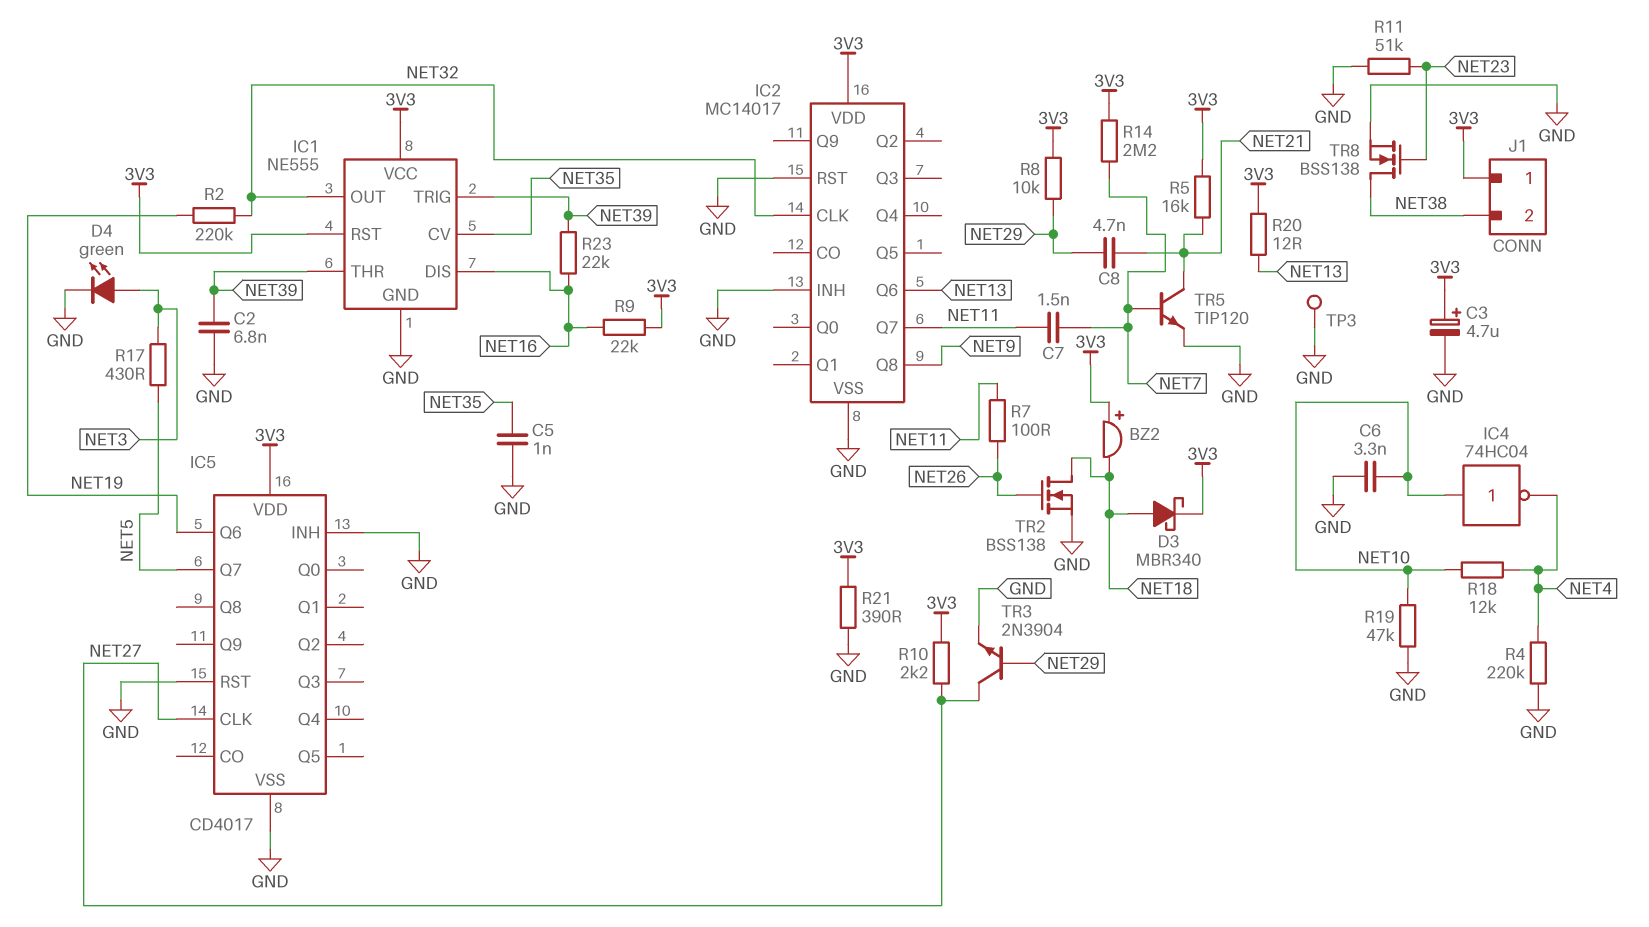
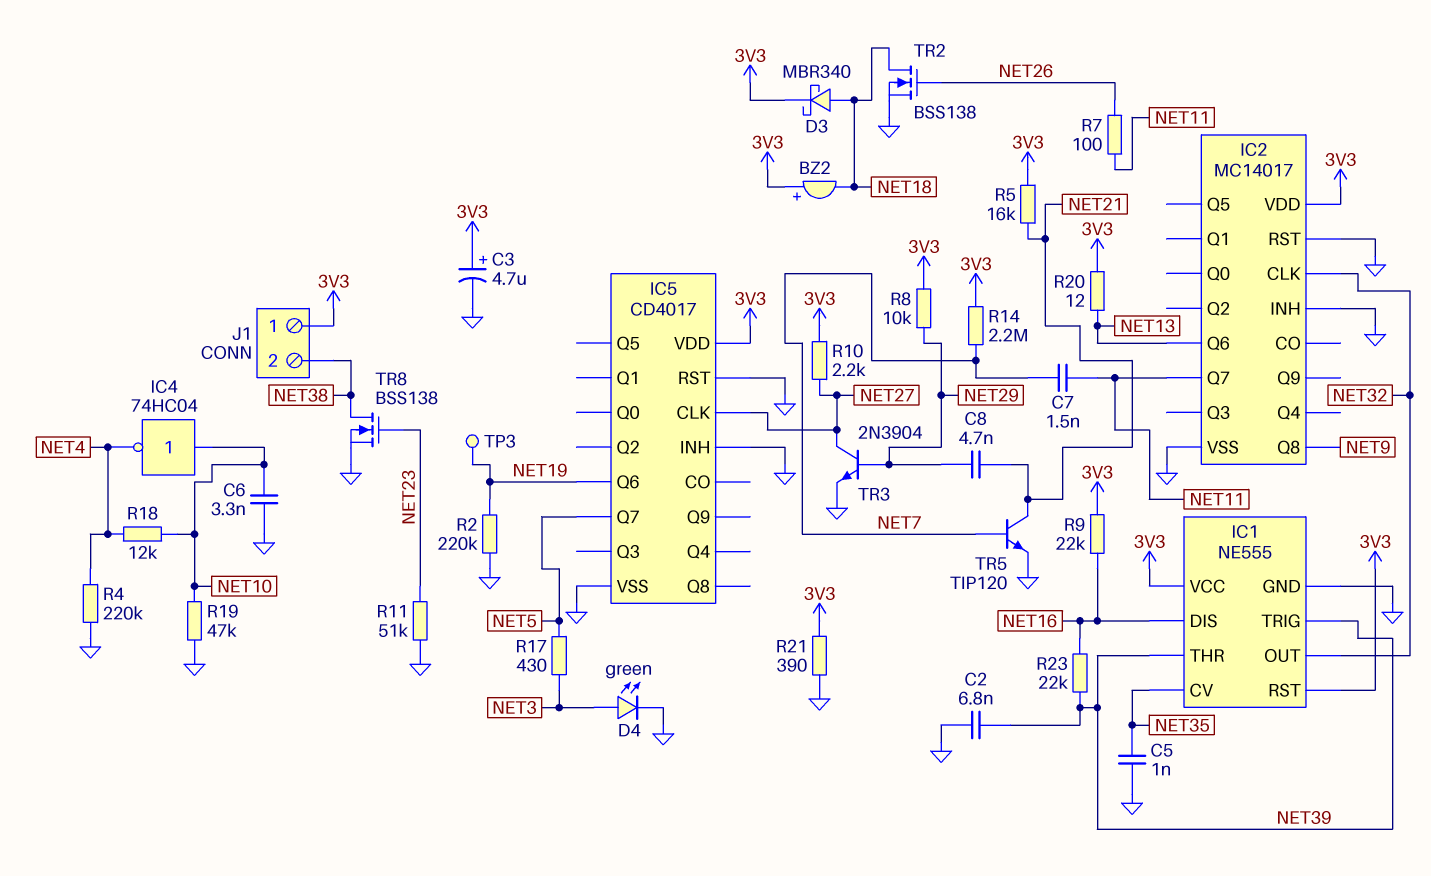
R2: 220k (NET19, NET32) -> 220k (GND, NET19)
TP3: test point (GND) -> test point (NET19)

